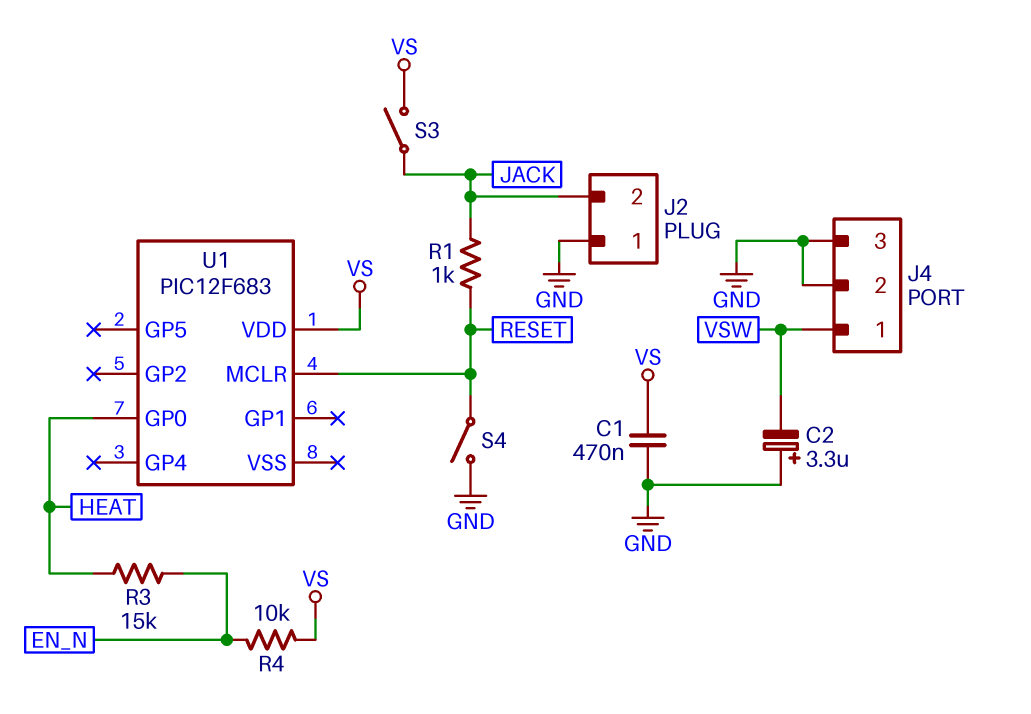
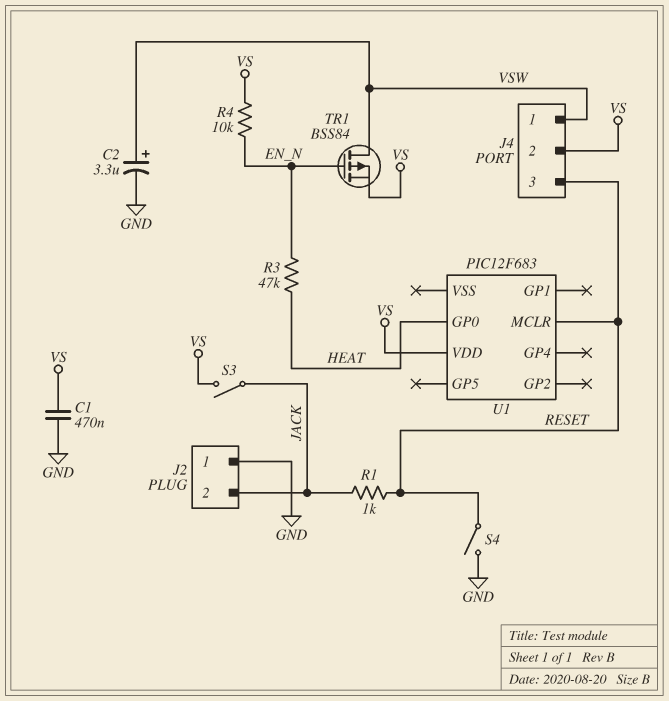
C2: 3.3uF (plus GND, minus VSW) -> 3.3uF (plus VSW, minus GND)
J4 pin 2: GND -> VS
J4 pin 3: GND -> RESET
R3: 15k (EN_N, HEAT) -> 47k (EN_N, HEAT)
TR1: none -> PMOS BSS84 (G EN_N, D VSW, S VS)

